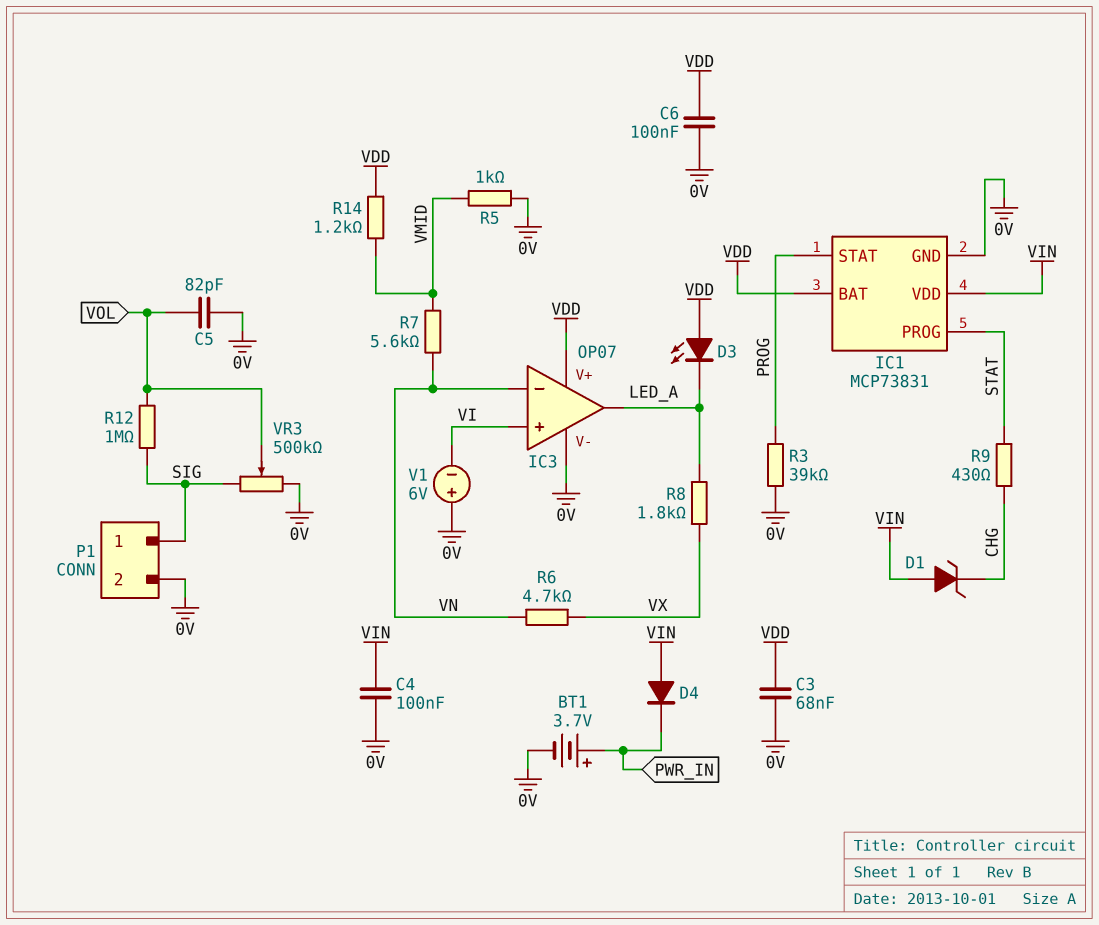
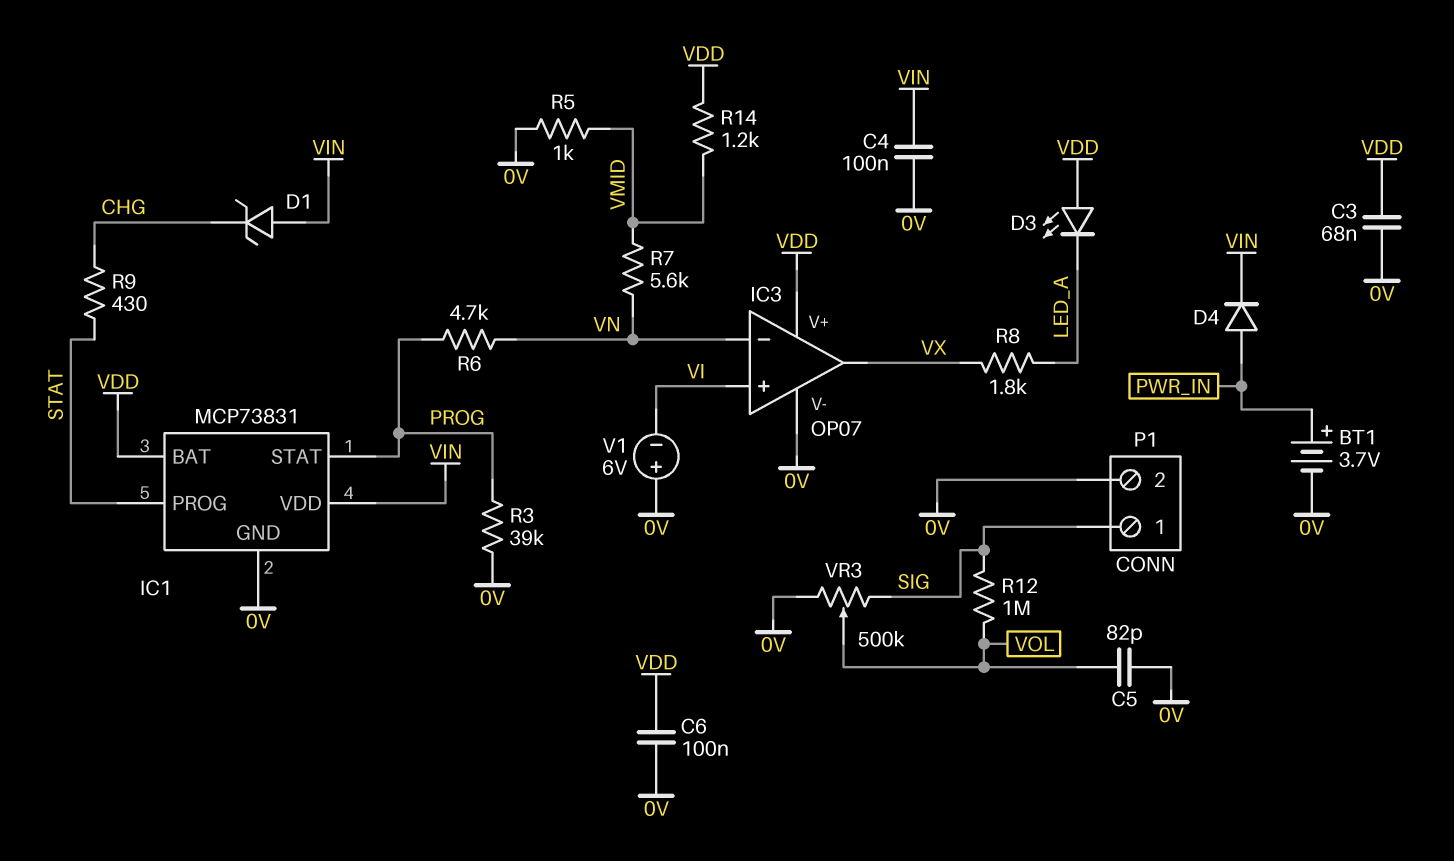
D4: diode (A VIN, K PWR_IN) -> diode (A PWR_IN, K VIN)
IC3 pin out: LED_A -> VX
R6: 4.7k (VN, VX) -> 4.7k (PROG, VN)

